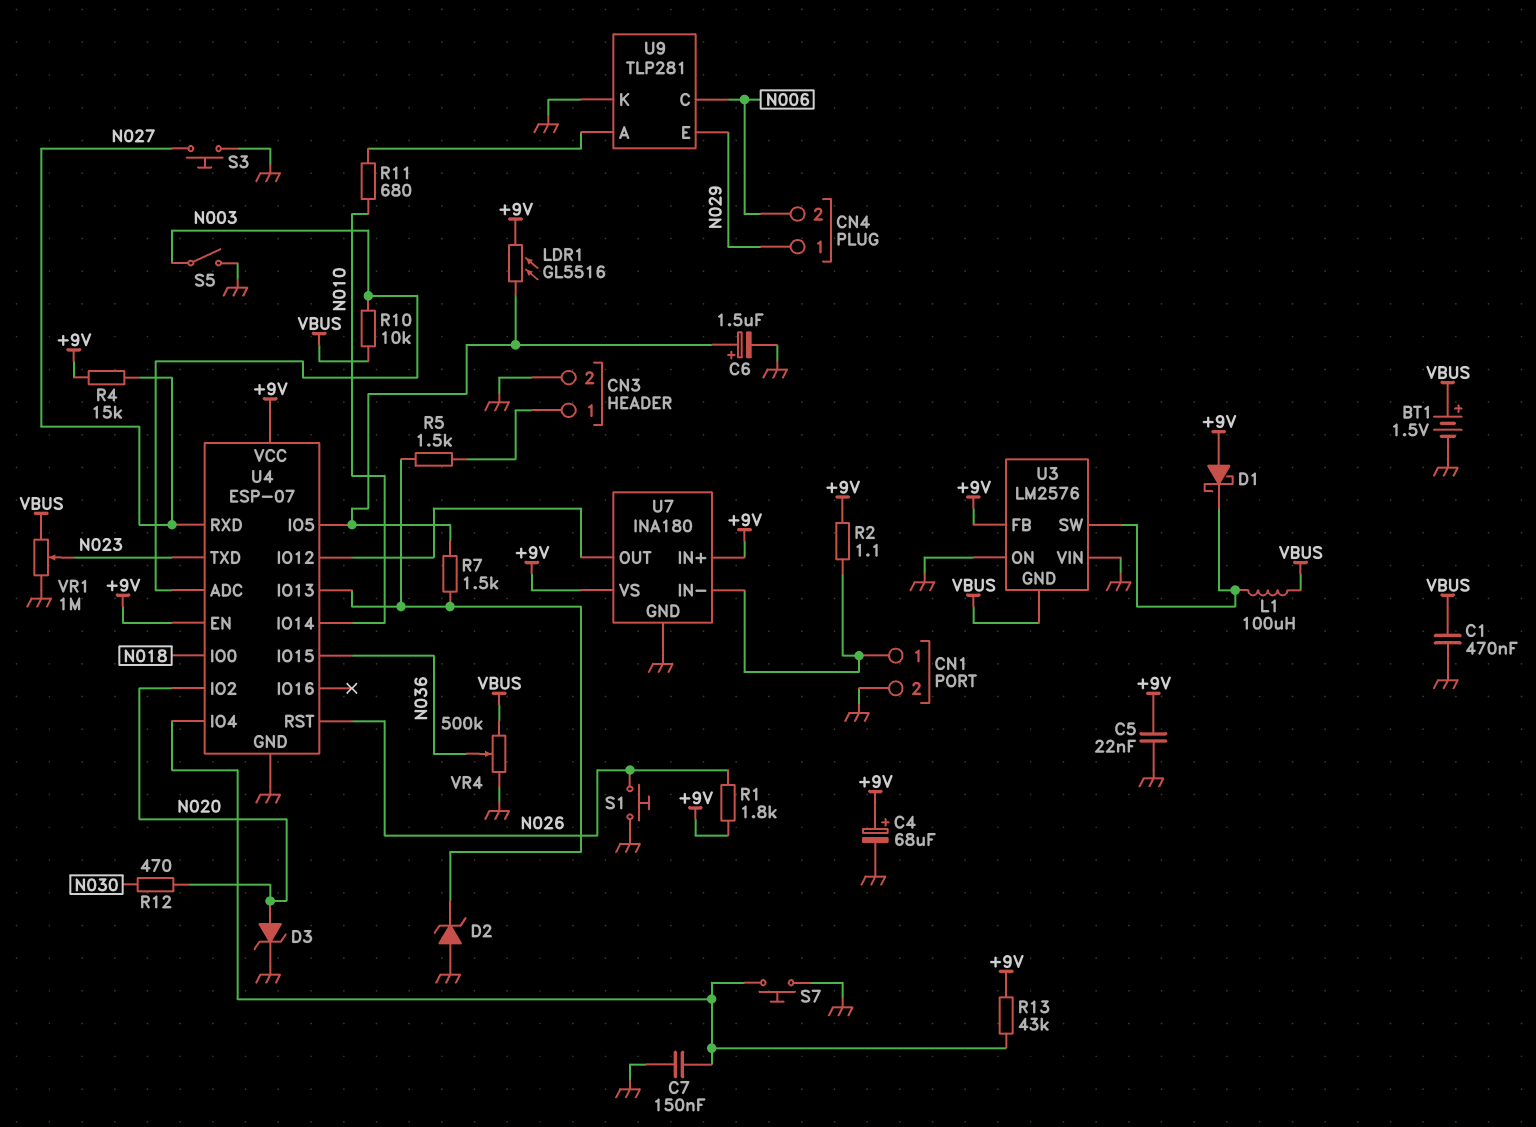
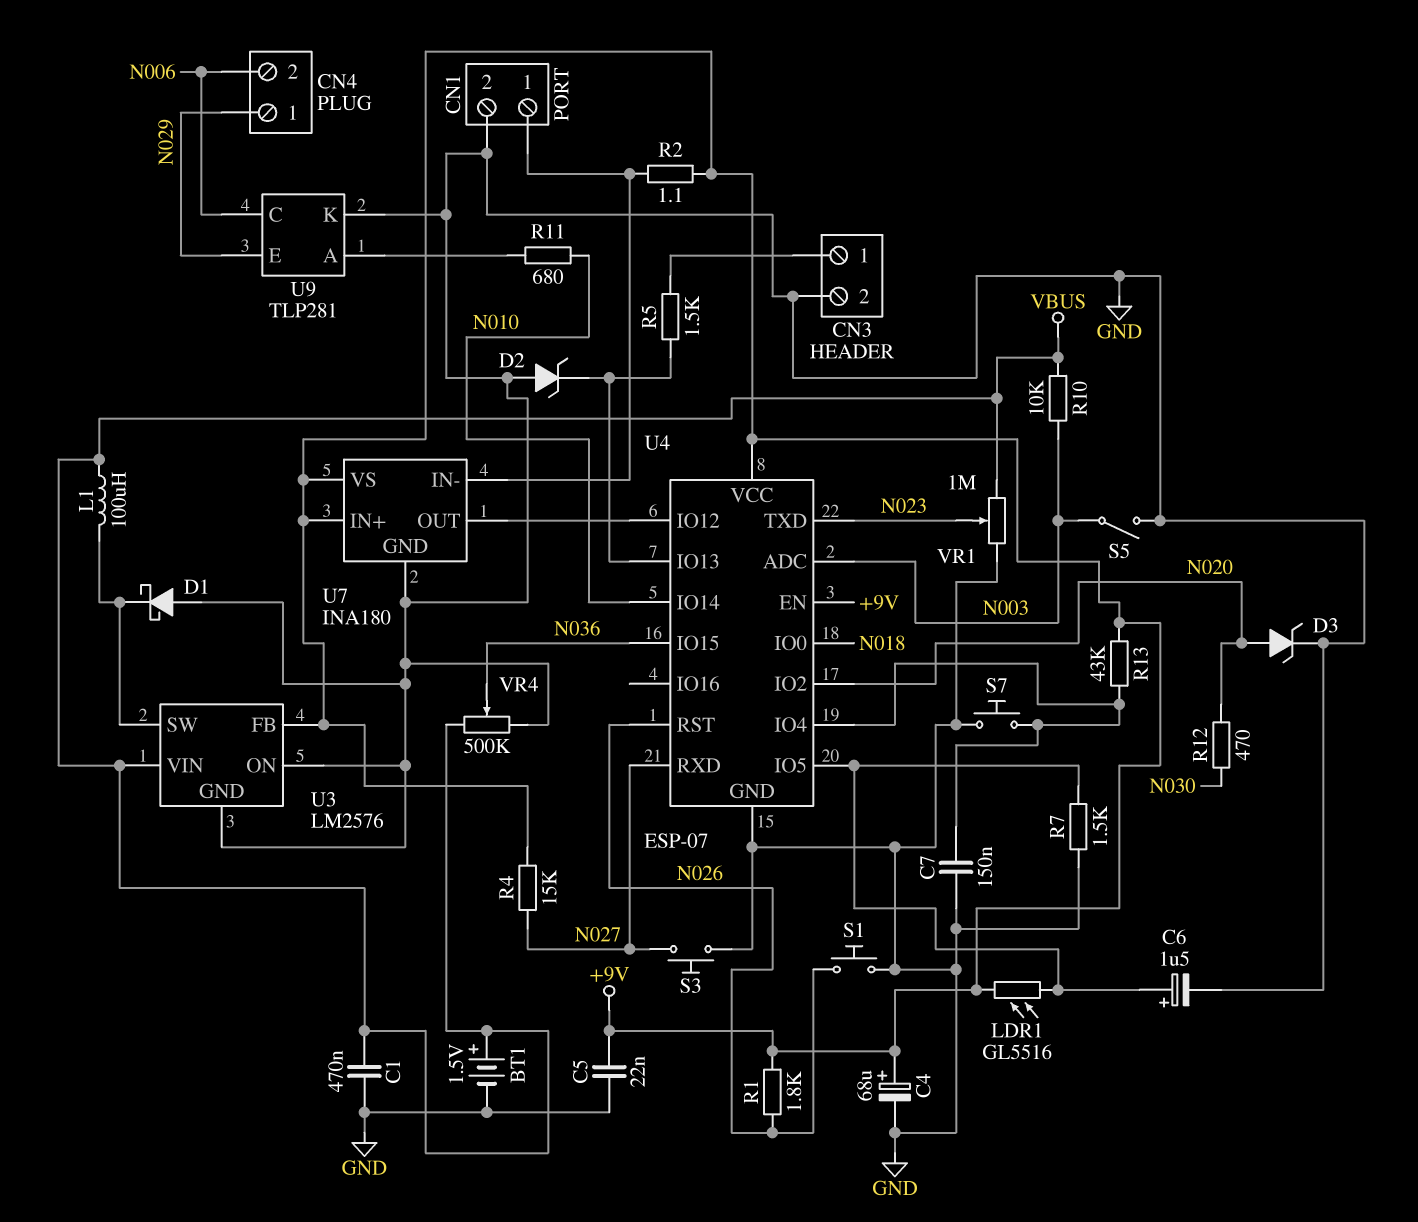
D1: schottky (A +9V, K U3/SW) -> schottky (A GND, K U3/SW)
R7: 1.5k (U4/IO5, U4/IO13) -> 1.5k (GND, U4/IO5)
U3 pin GND: VBUS -> GND
U3 pin VIN: GND -> VBUS

